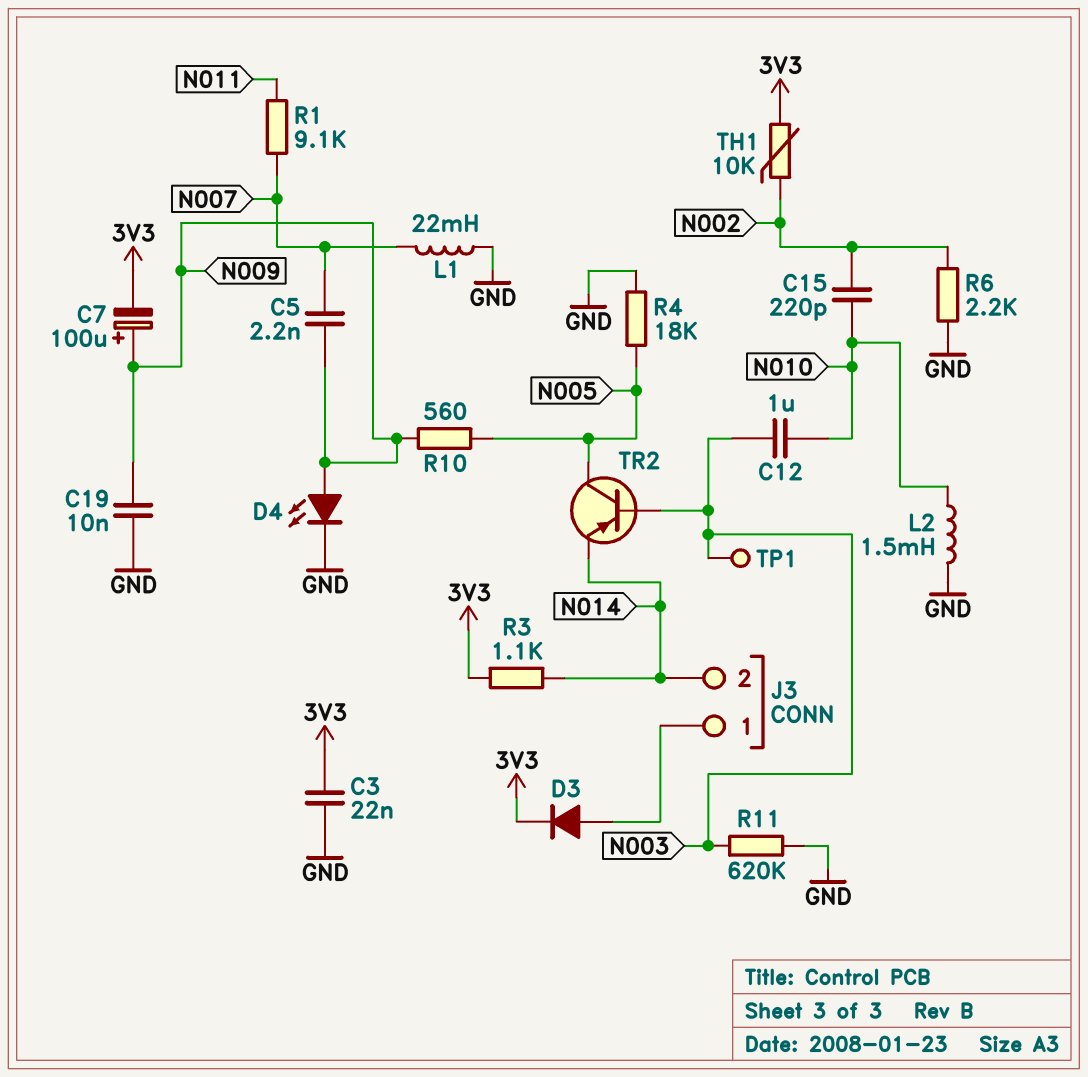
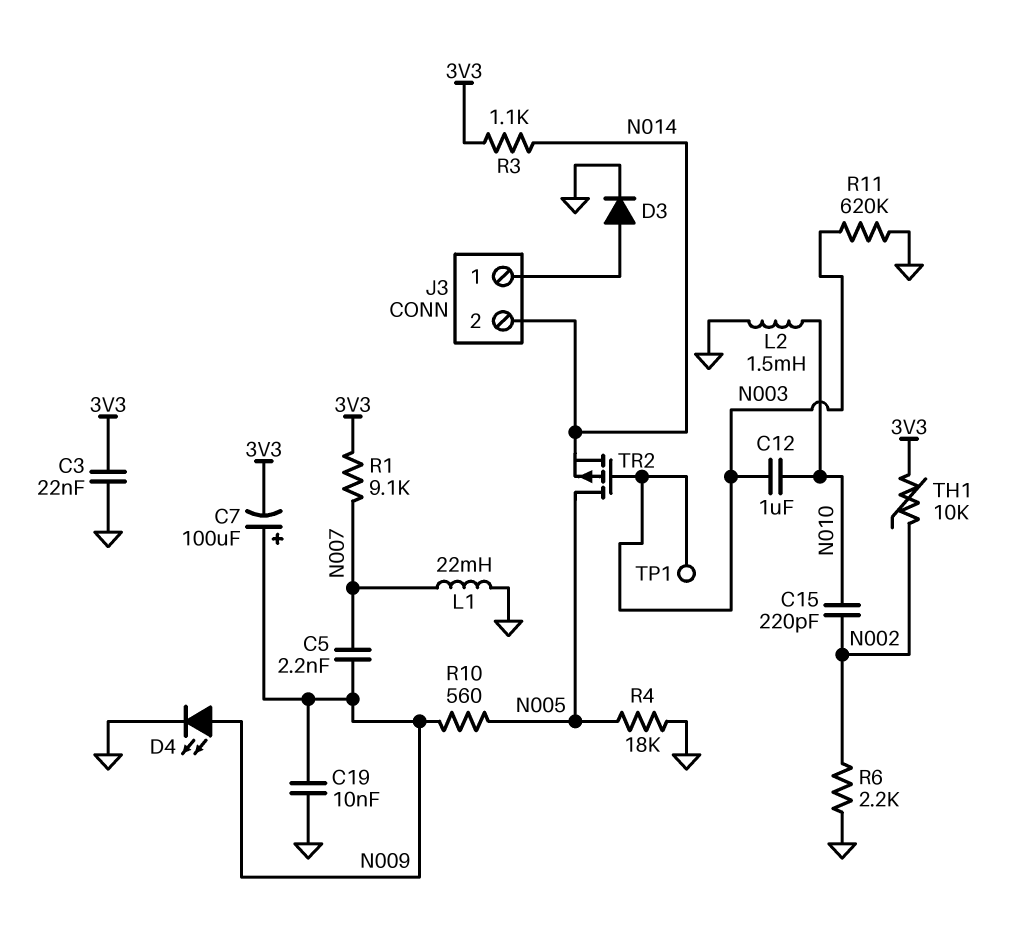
D3: diode (A J3/1, K 3V3) -> diode (A J3/1, K GND)
R1: 9.1k (N007, N011) -> 9.1k (3V3, N007)
TR2: PNP (B N003, C N005, E N014) -> PMOS (G N003, D N005, S N014)

